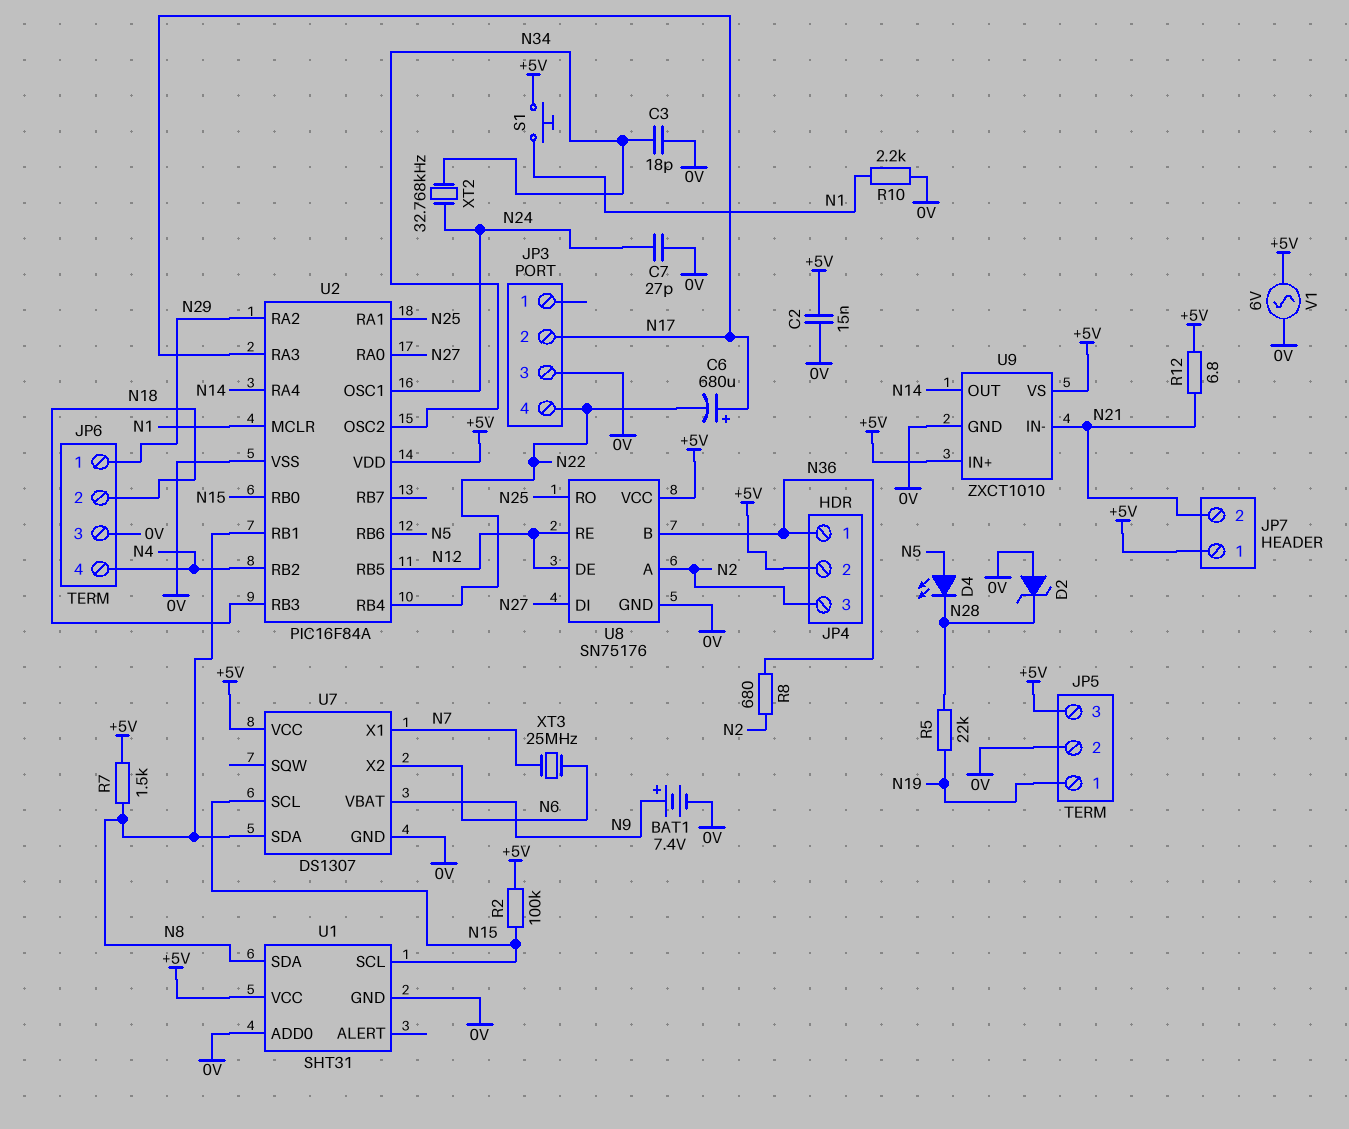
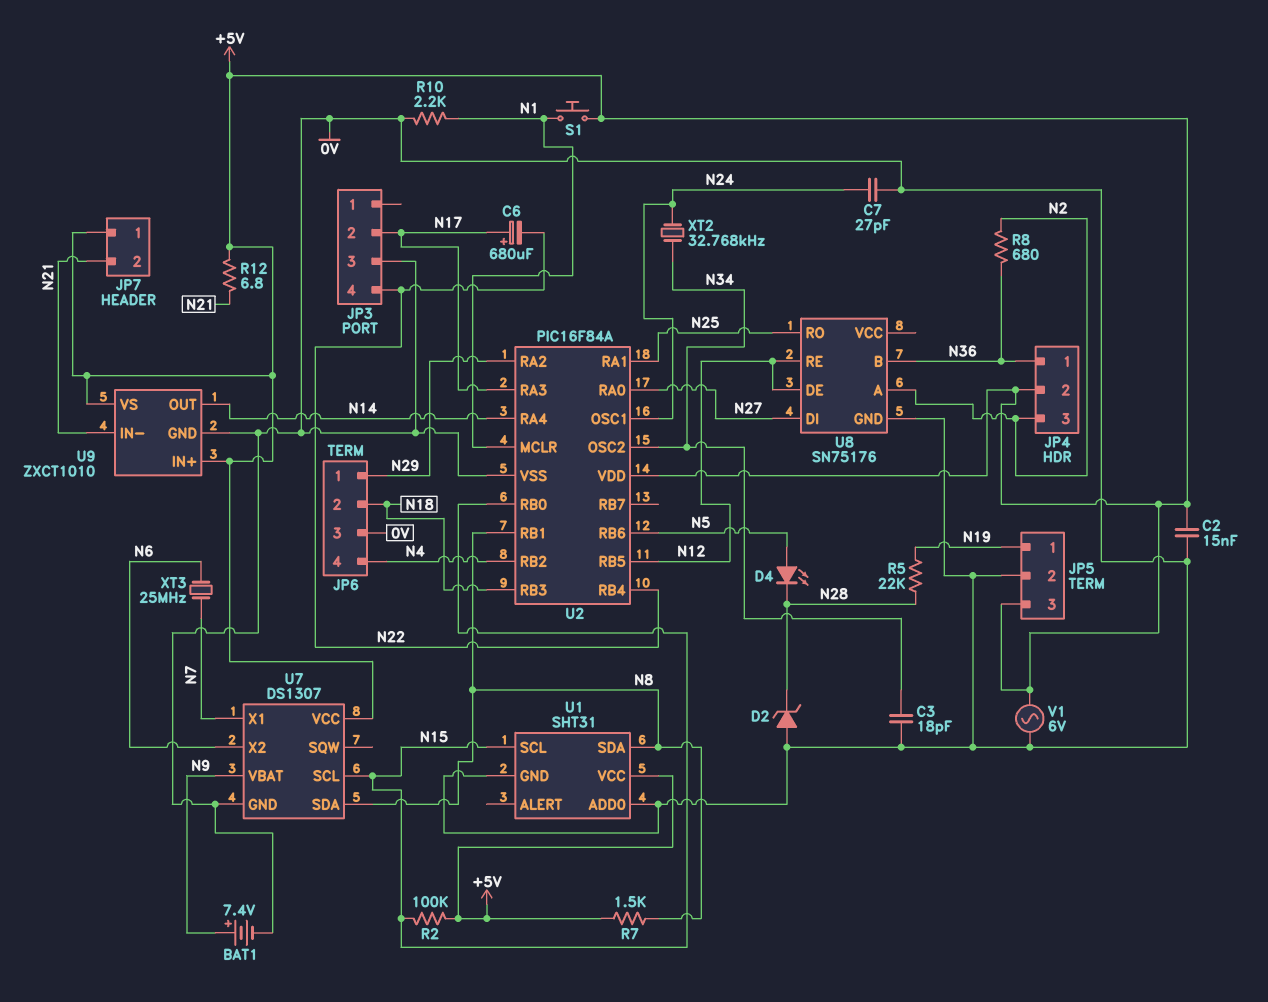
U8 pin VCC: +5V -> none

